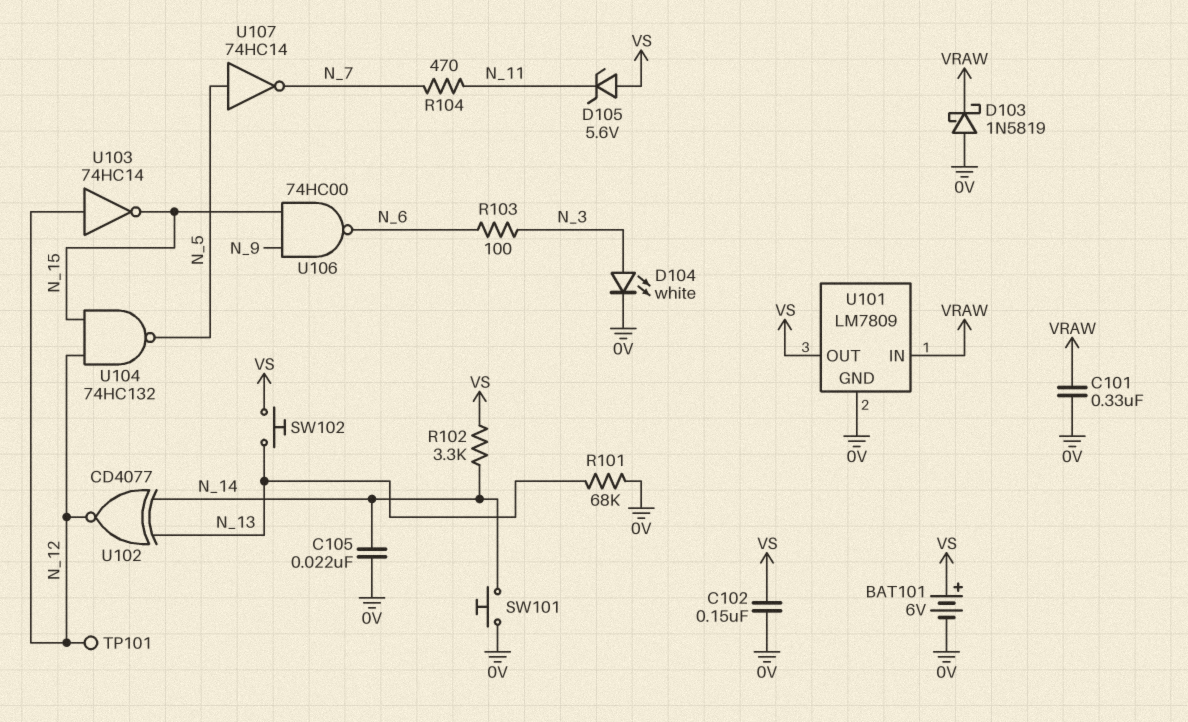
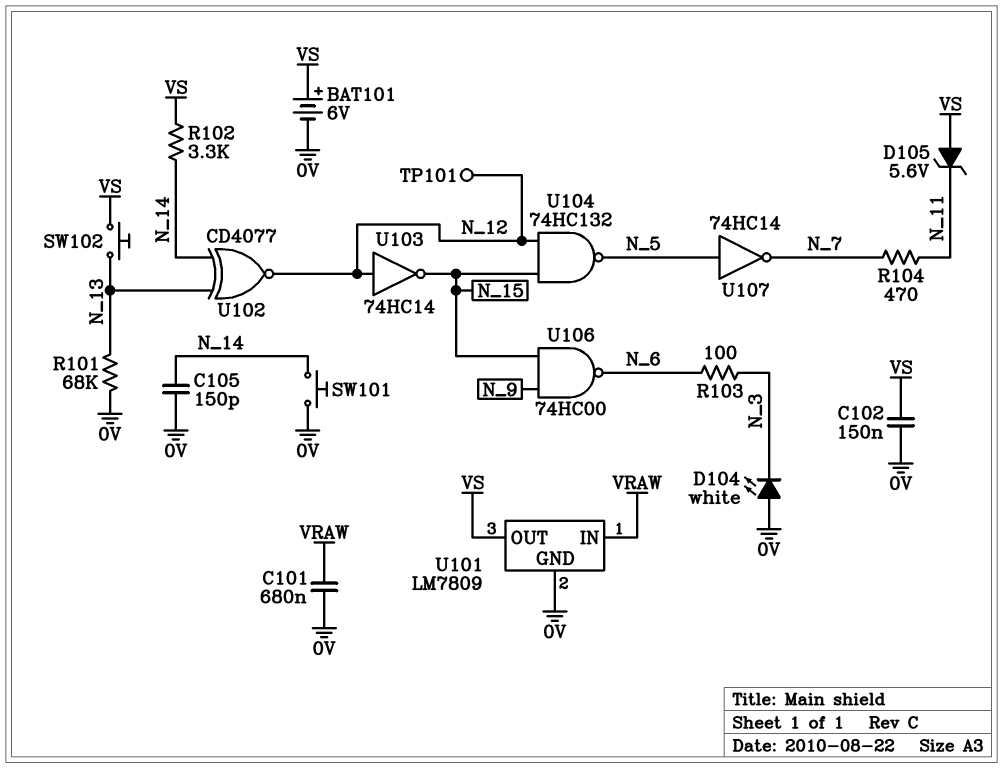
C101: 330nF (0V, VRAW) -> 680nF (0V, VRAW)
C105: 22nF (0V, N_14) -> 150pF (0V, N_14)
D103: schottky 1N5819 (A 0V, K VRAW) -> none
D104: LED white (A N_3, K 0V) -> LED white (A 0V, K N_3)

